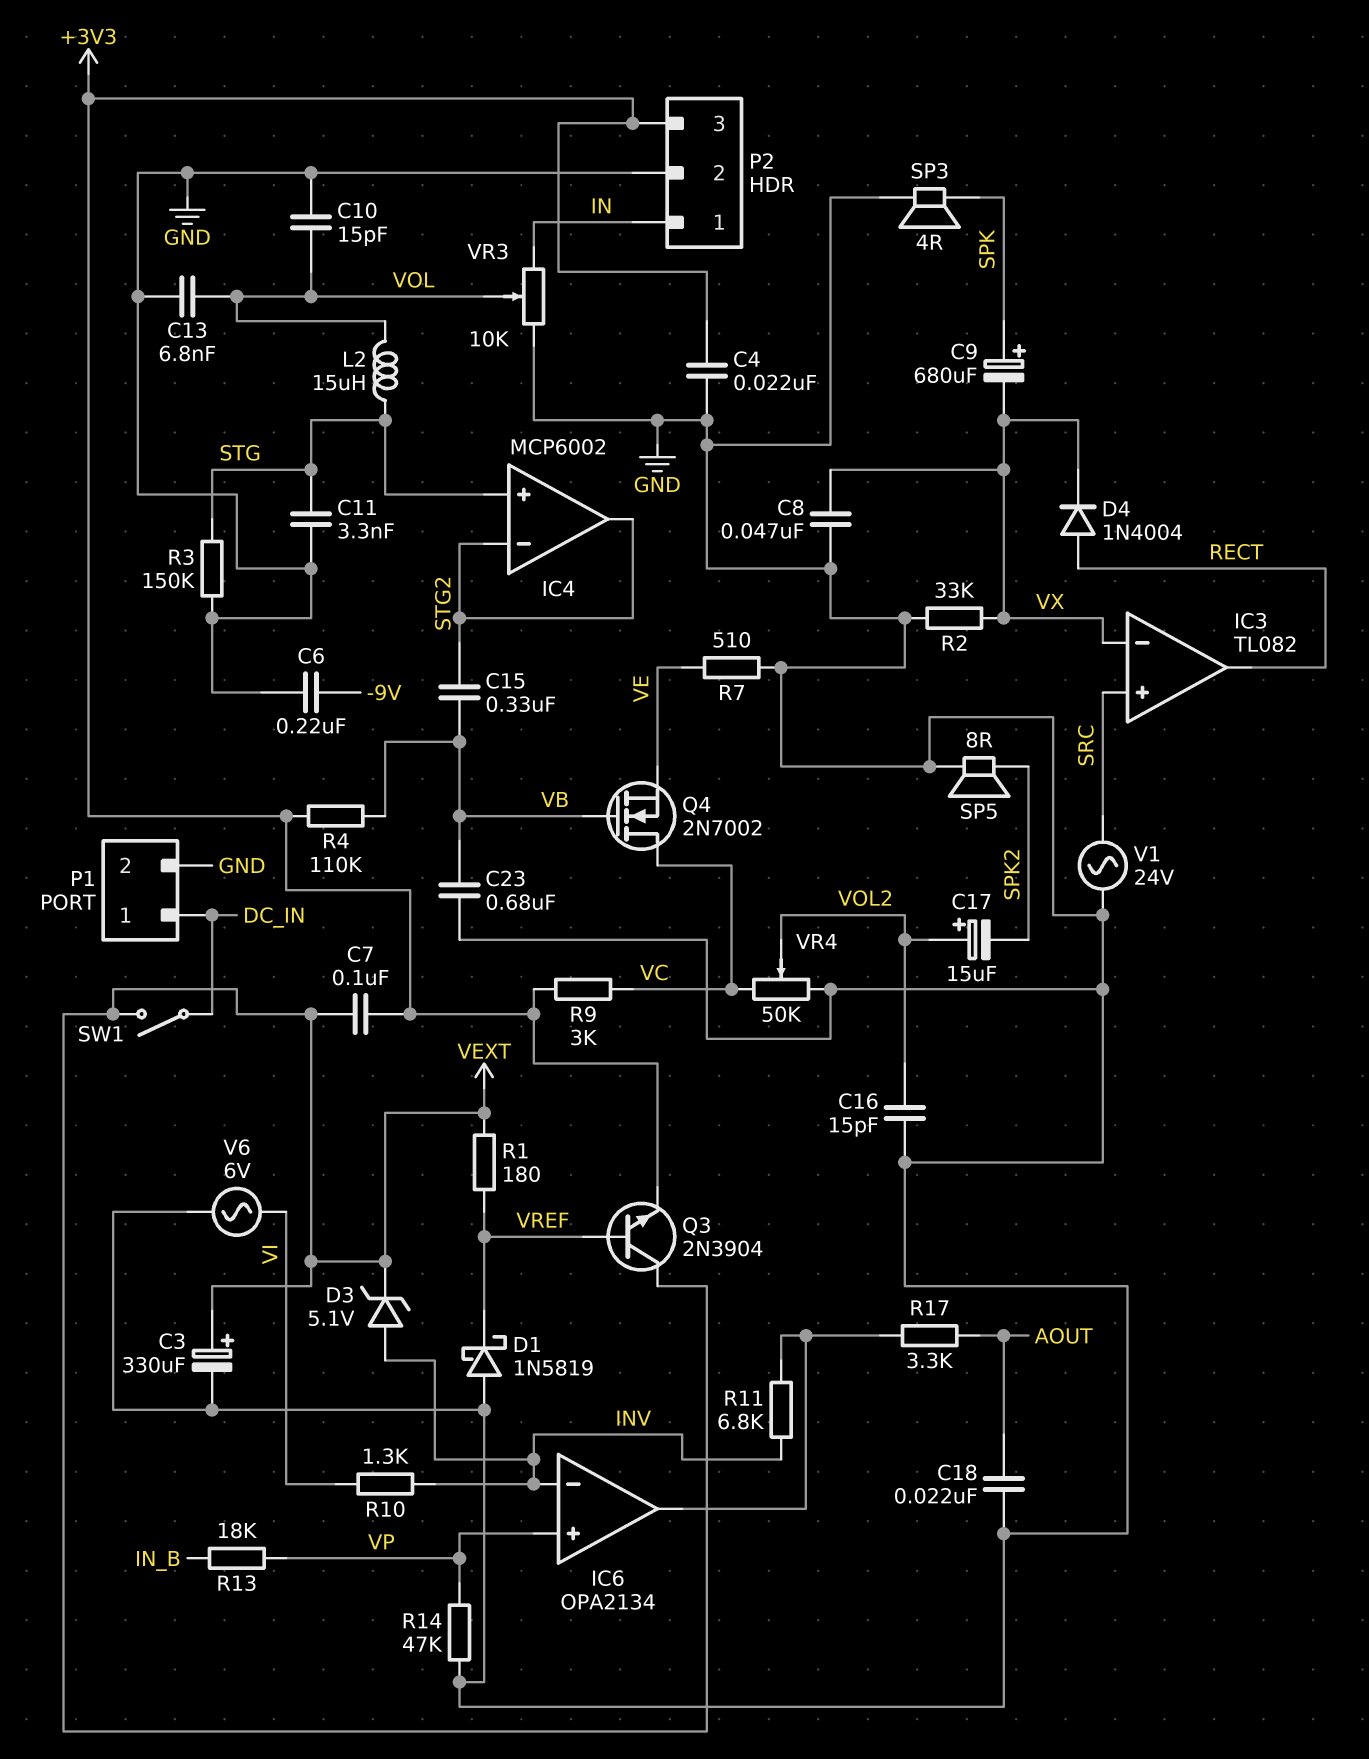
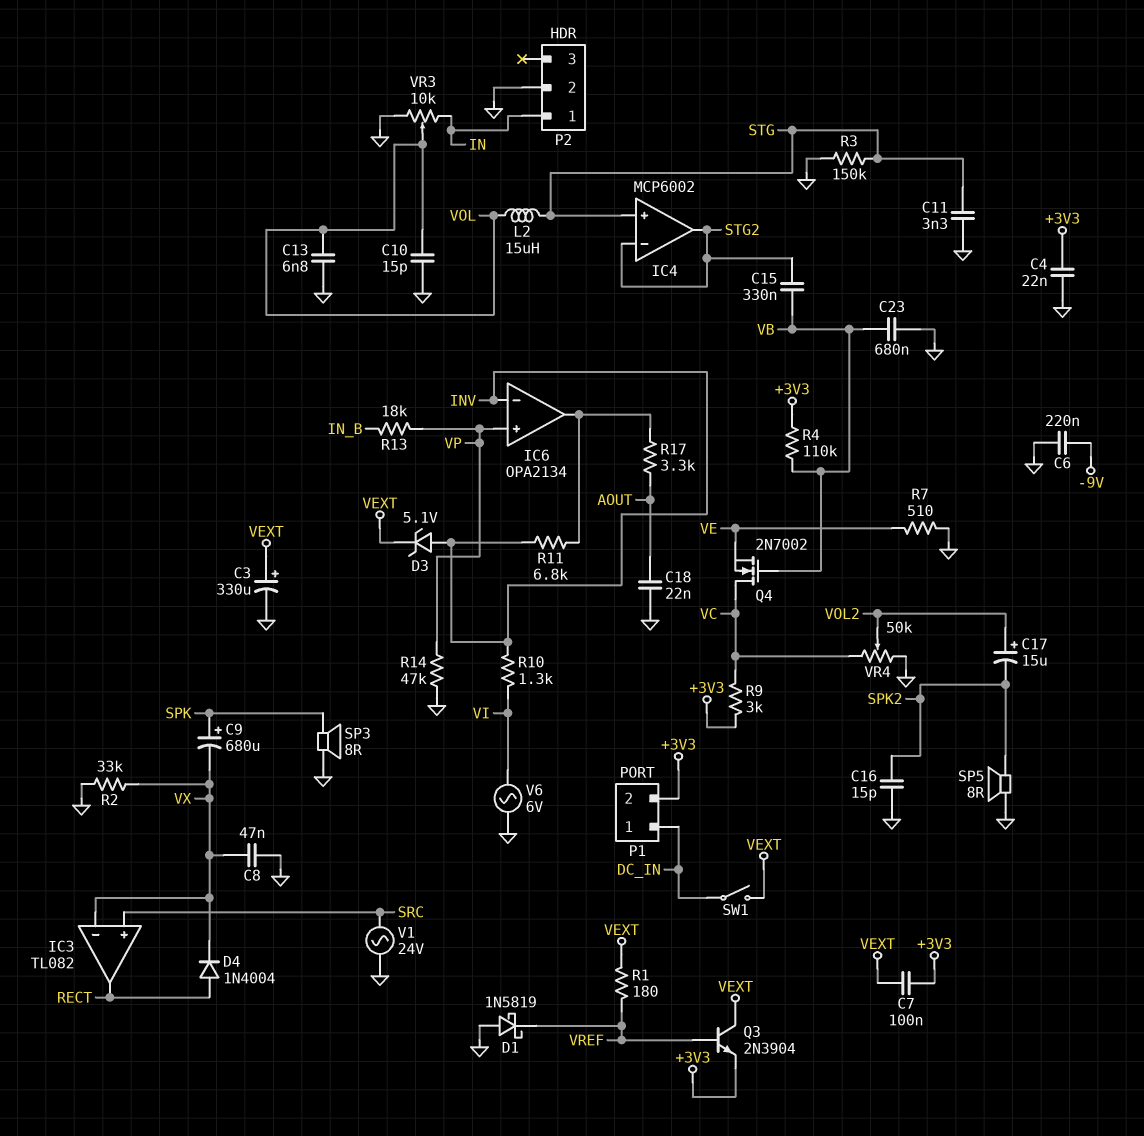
C16: 15pF (GND, VOL2) -> 15pF (GND, SPK2)
P1 pin 2: GND -> +3V3
P2 pin 3: +3V3 -> none
SP3: speaker 4R (GND, SPK) -> speaker 8R (GND, SPK)

